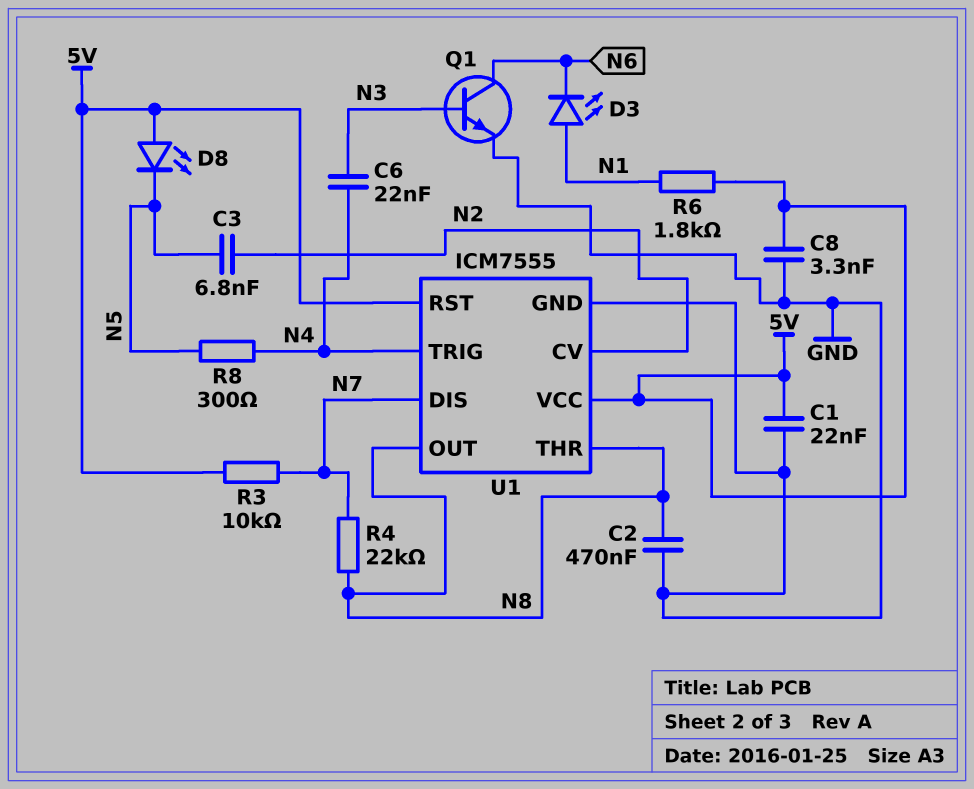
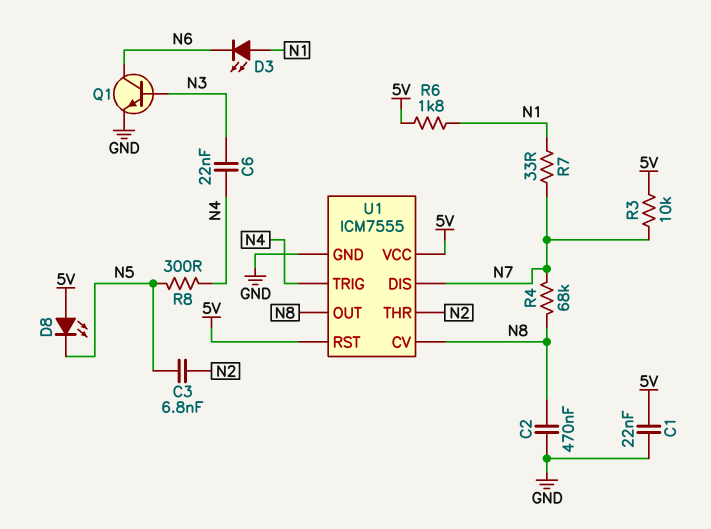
C8: 3.3nF (5V, GND) -> none
R4: 22k (N7, N8) -> 68k (N7, N8)
R7: none -> 33 (N1, N7)
U1 pin CV: N2 -> N8
U1 pin THR: N8 -> N2

